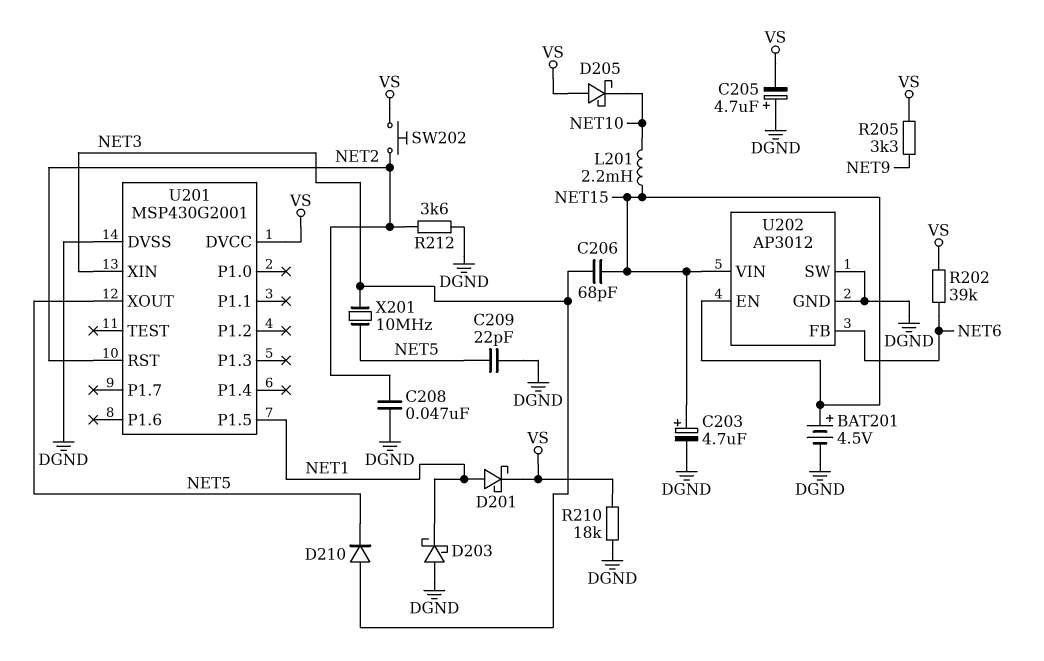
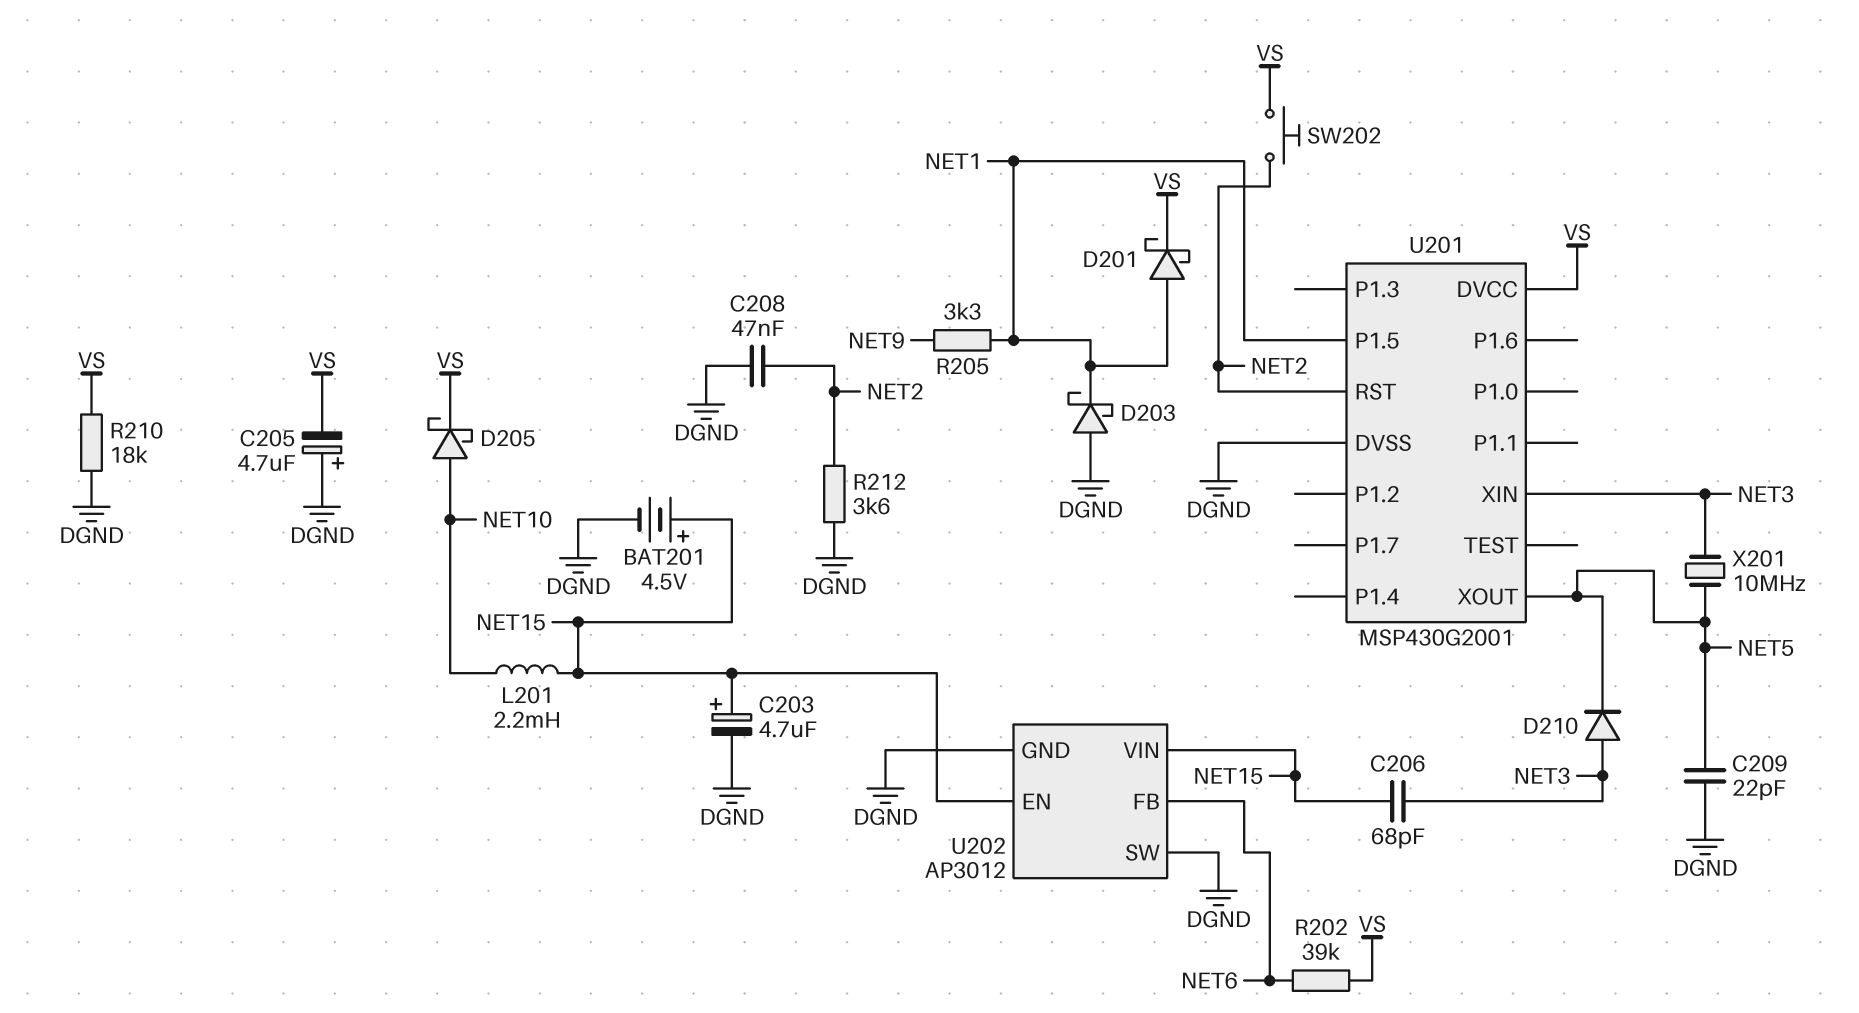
D205: schottky (A VS, K NET10) -> schottky (A NET10, K VS)
R205: 3.3k (NET9, VS) -> 3.3k (NET1, NET9)

